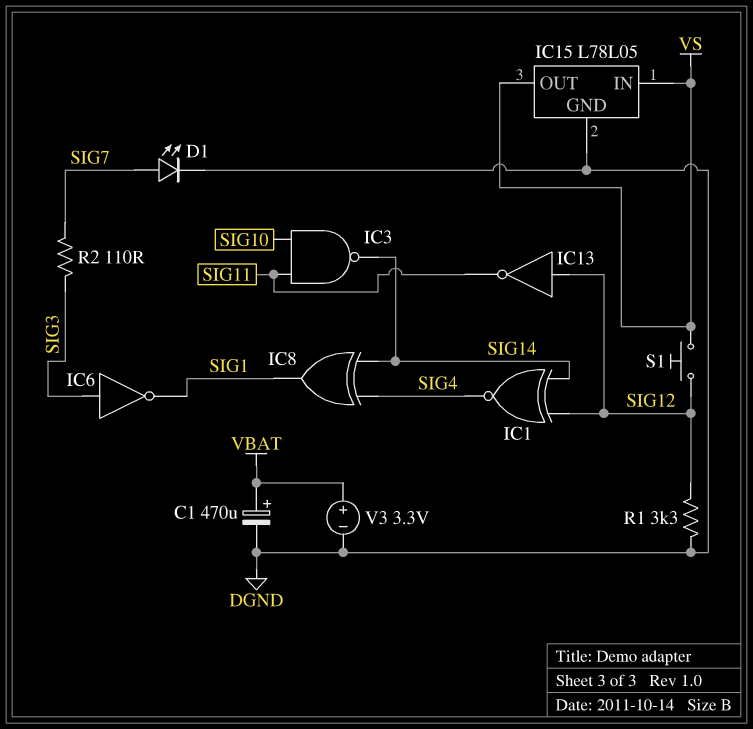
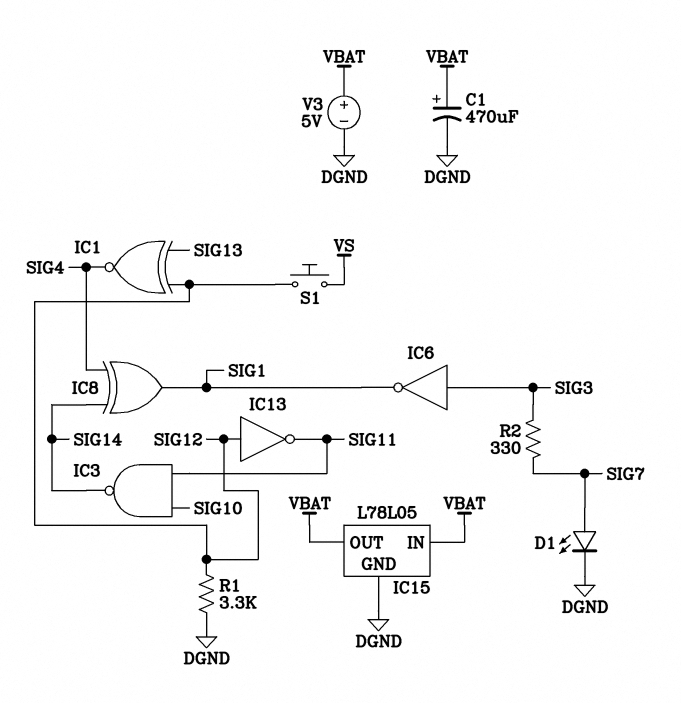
IC1: XNOR (in SIG12, in SIG14, out SIG4) -> XNOR (in SIG12, in SIG13, out SIG4)
IC15 pin IN: VS -> VBAT
IC15 pin OUT: VS -> VBAT
R2: 110 (SIG3, SIG7) -> 330 (SIG3, SIG7)
V3: 3.3V (plus VBAT, minus DGND) -> 5V (plus VBAT, minus DGND)

